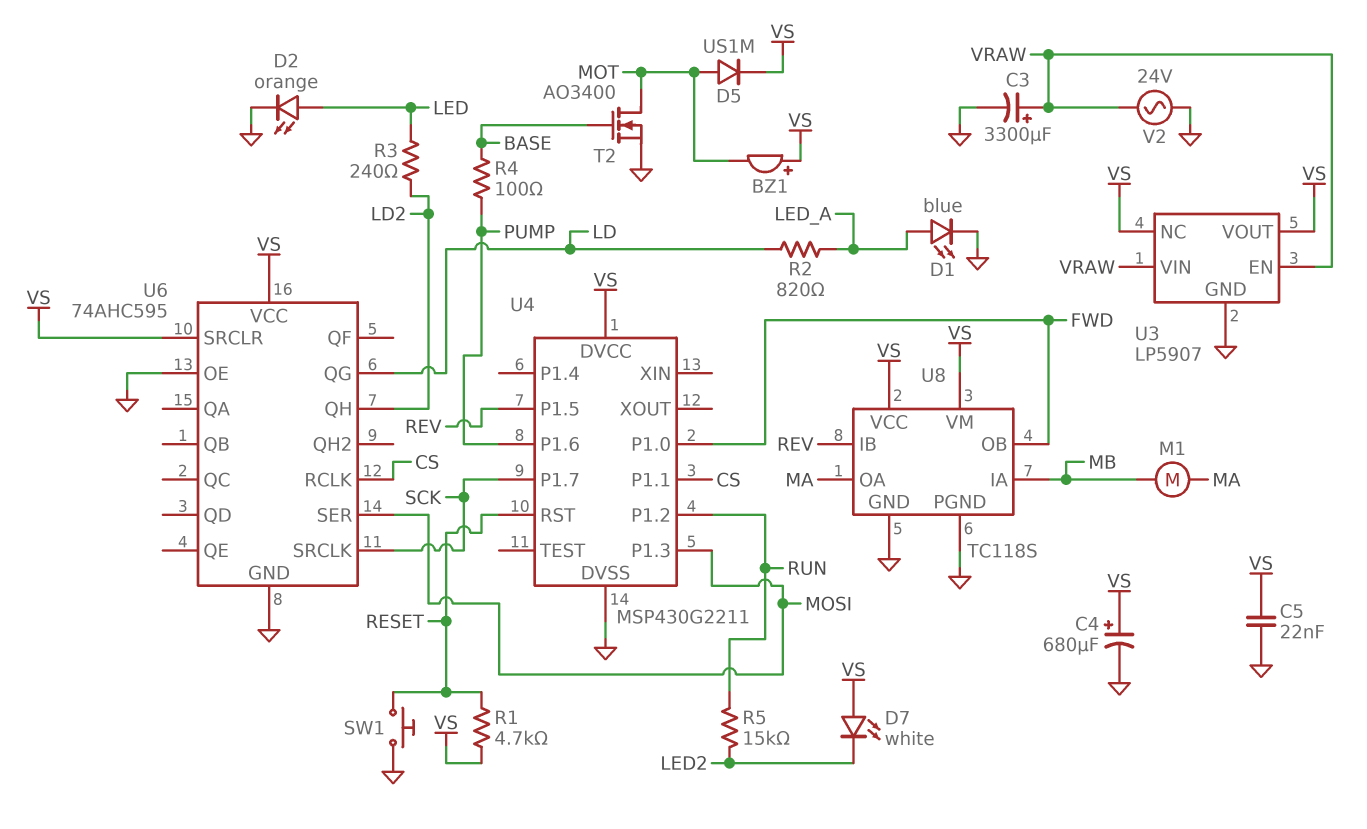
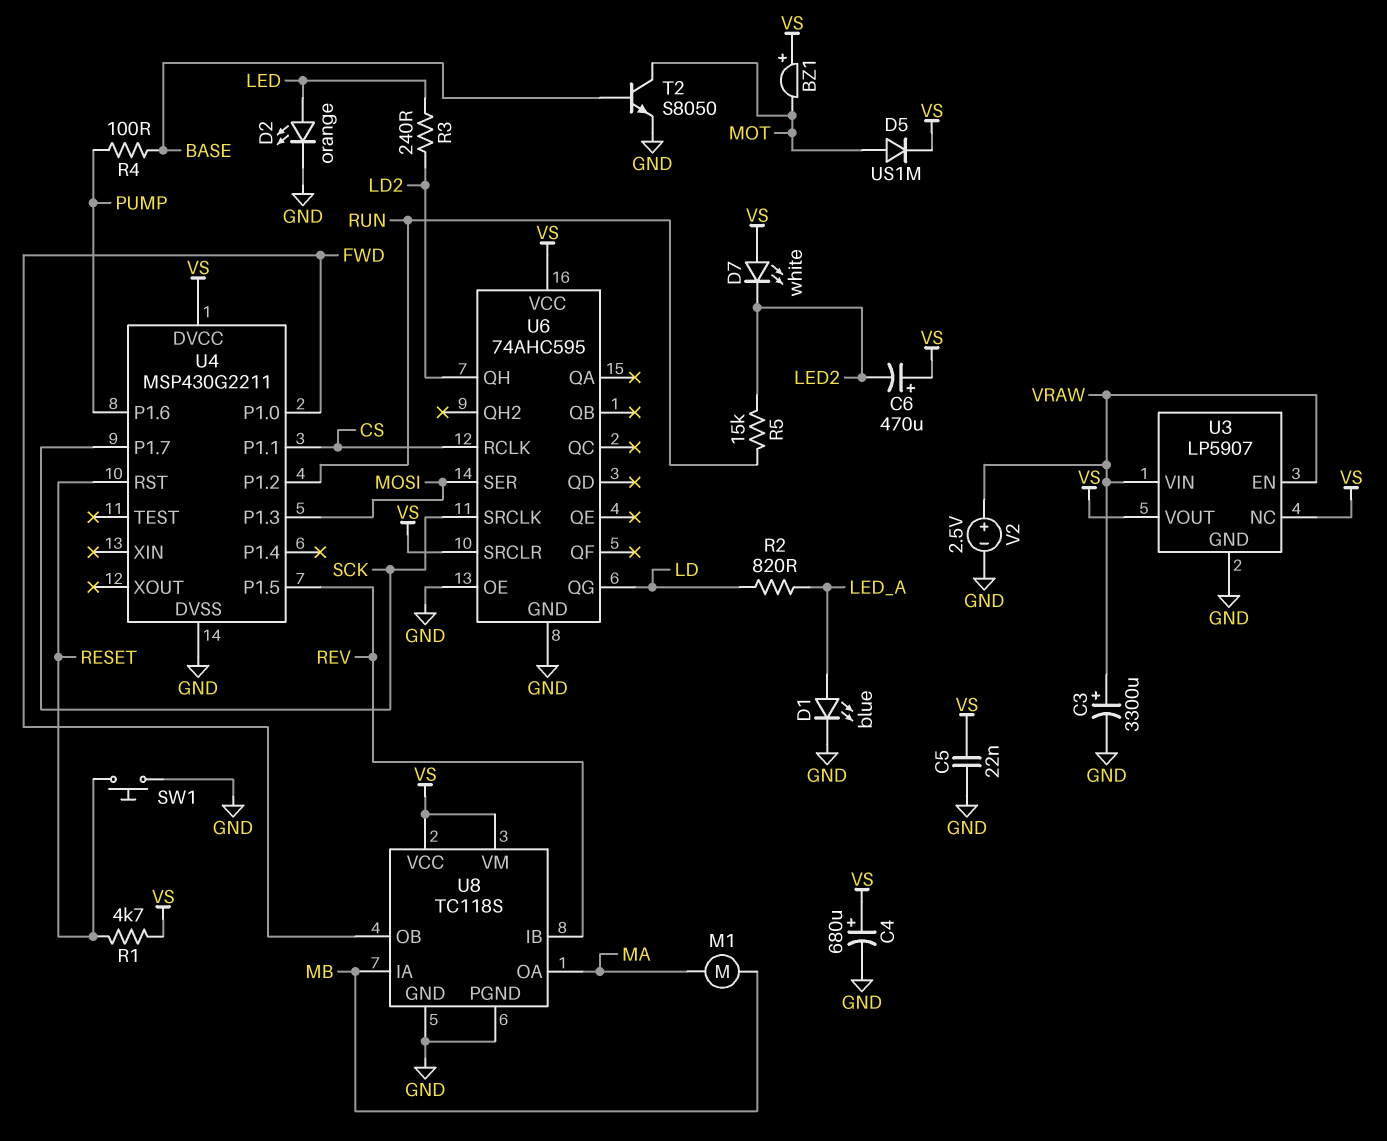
C6: none -> 470uF (plus VS, minus LED2)
T2: NMOS AO3400 (G BASE, D MOT, S GND) -> NPN S8050 (B BASE, C MOT, E GND)
V2: AC 24V (GND, VRAW) -> 2.5V (plus VRAW, minus GND)

